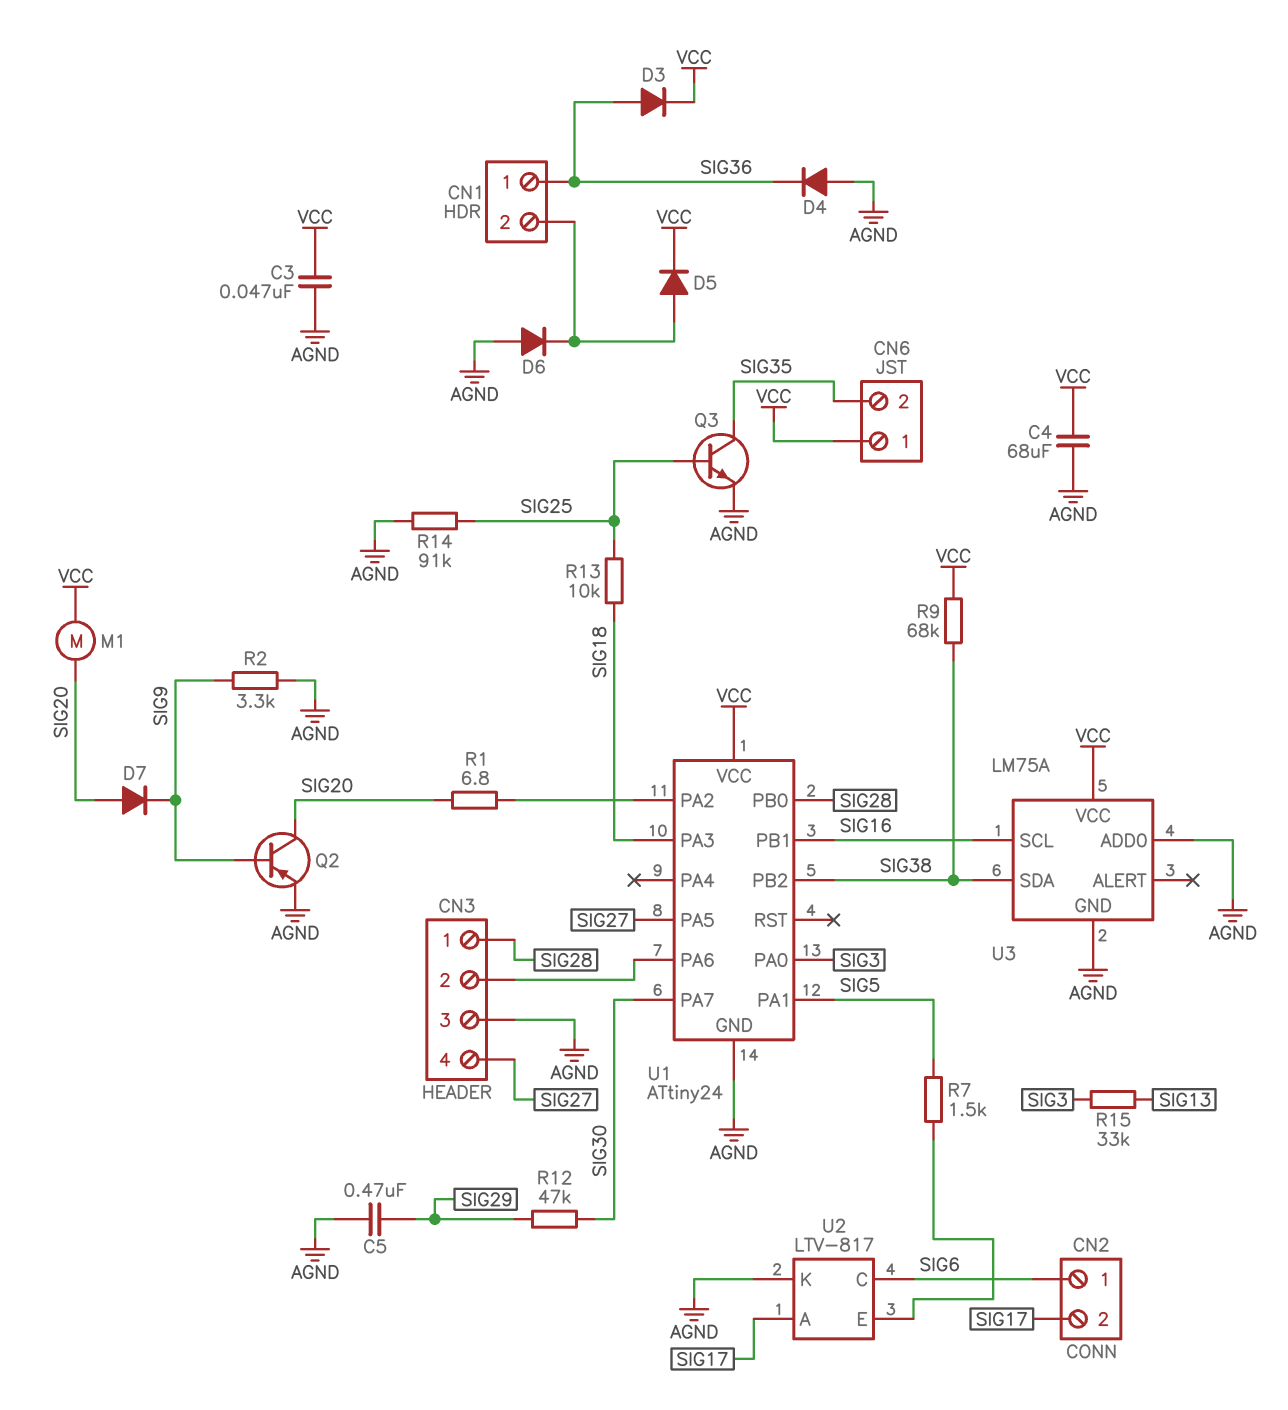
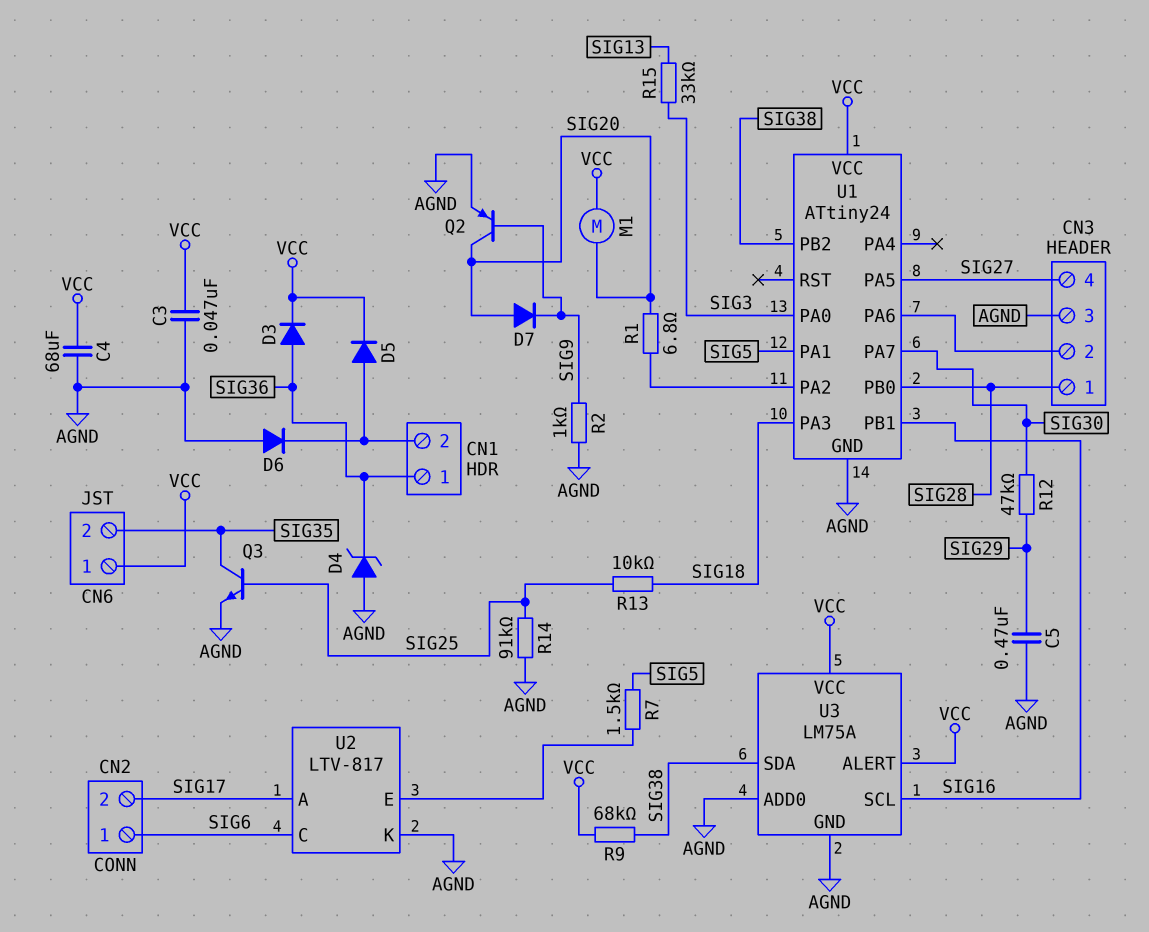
D4: diode (A AGND, K SIG36) -> zener (A AGND, K SIG36)
R2: 3.3k (AGND, SIG9) -> 1k (AGND, SIG9)
U3 pin ALERT: none -> VCC

